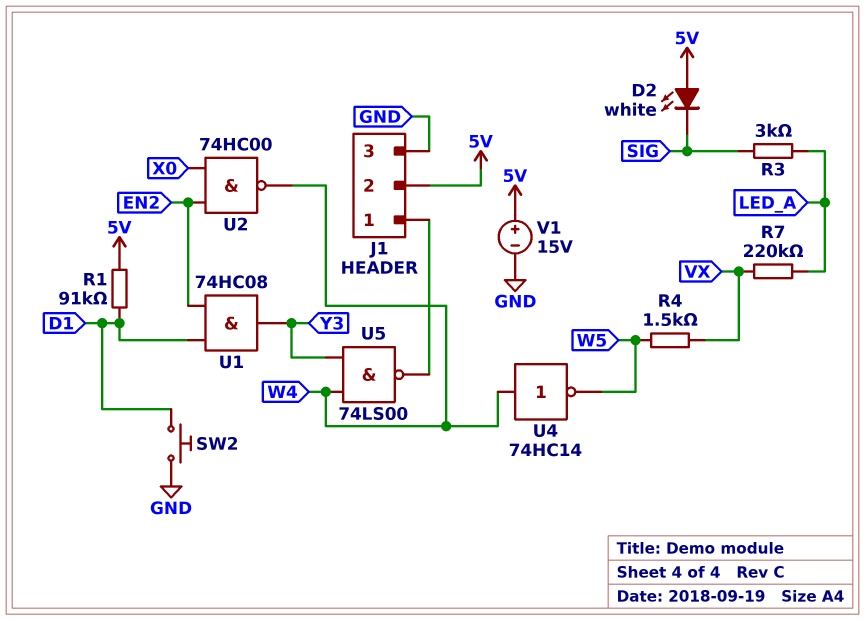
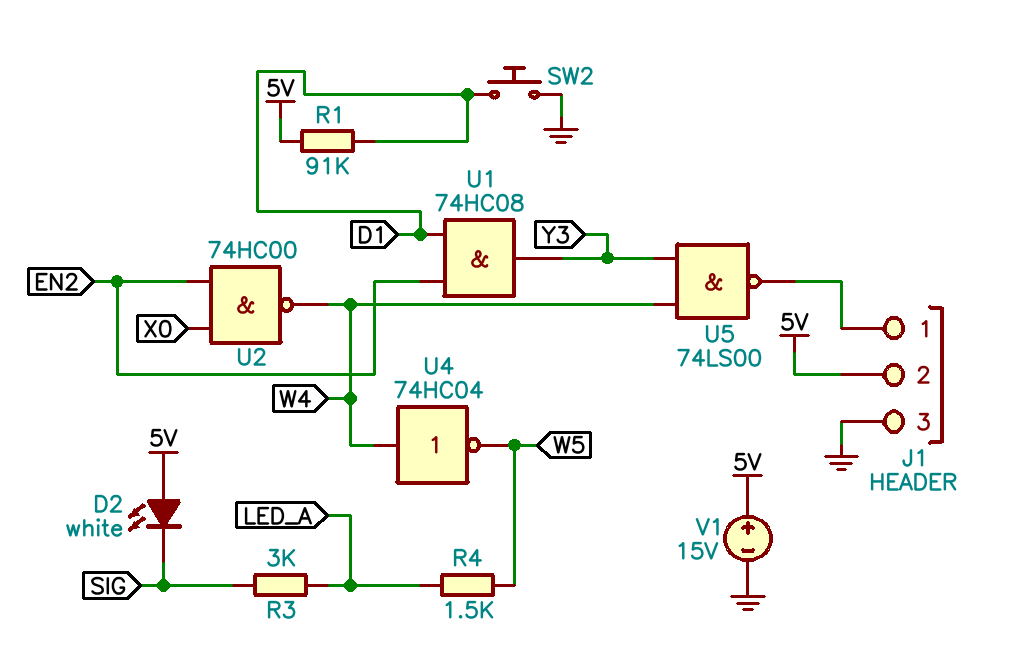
R4: 1.5k (VX, W5) -> 1.5k (LED_A, W5)
R7: 220k (LED_A, VX) -> none
U4: NOT 74HC14 (in W4, out W5) -> NOT 74HC04 (in W4, out W5)

